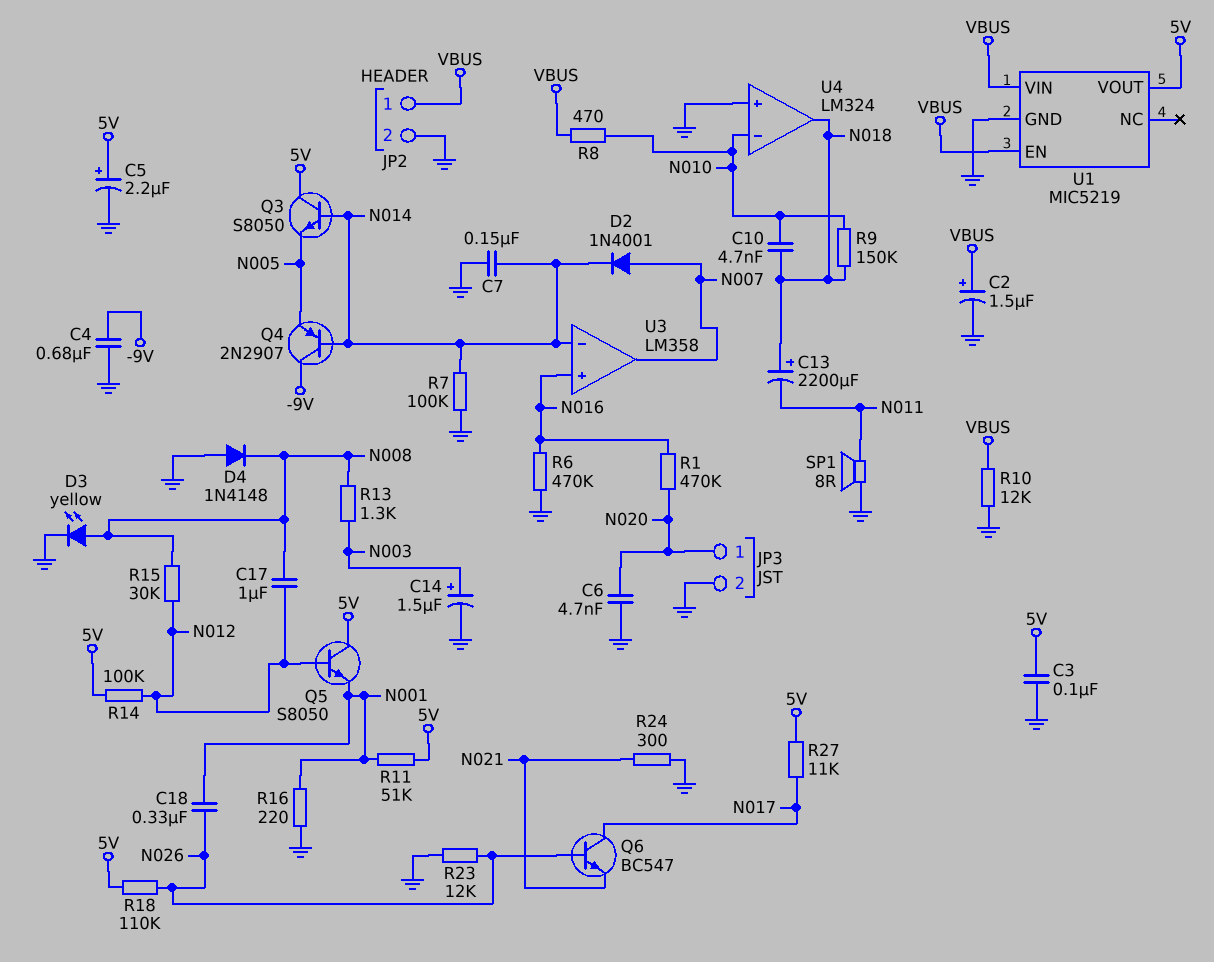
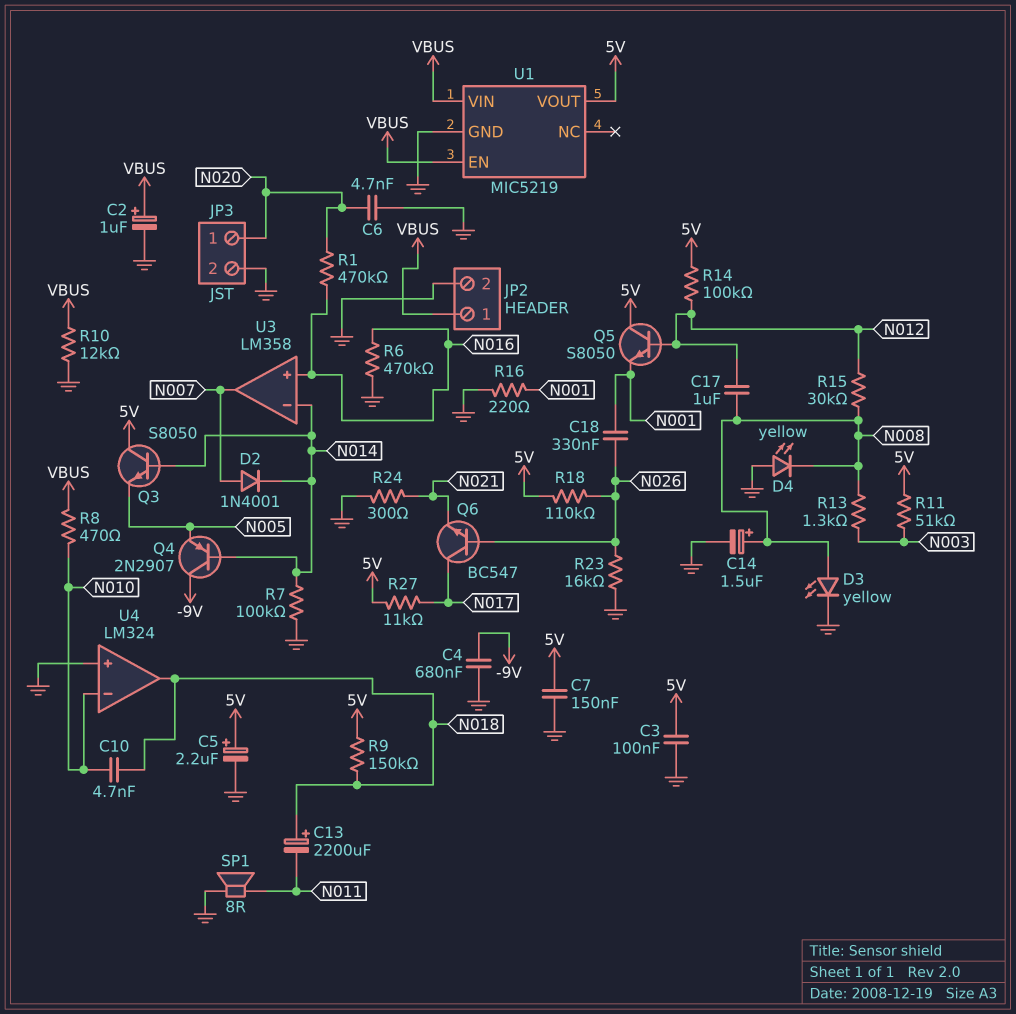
C2: 1.5uF (plus VBUS, minus GND) -> 1uF (plus VBUS, minus GND)
C7: 150nF (GND, N014) -> 150nF (5V, GND)
C14: 1.5uF (plus N003, minus GND) -> 1.5uF (plus N008, minus GND)
D4: diode 1N4148 (A GND, K N008) -> LED yellow (A GND, K N008)
R9: 150k (N010, N018) -> 150k (5V, N018)
R11: 51k (5V, N001) -> 51k (5V, N003)
R23: 12k (GND, N026) -> 16k (GND, N026)

